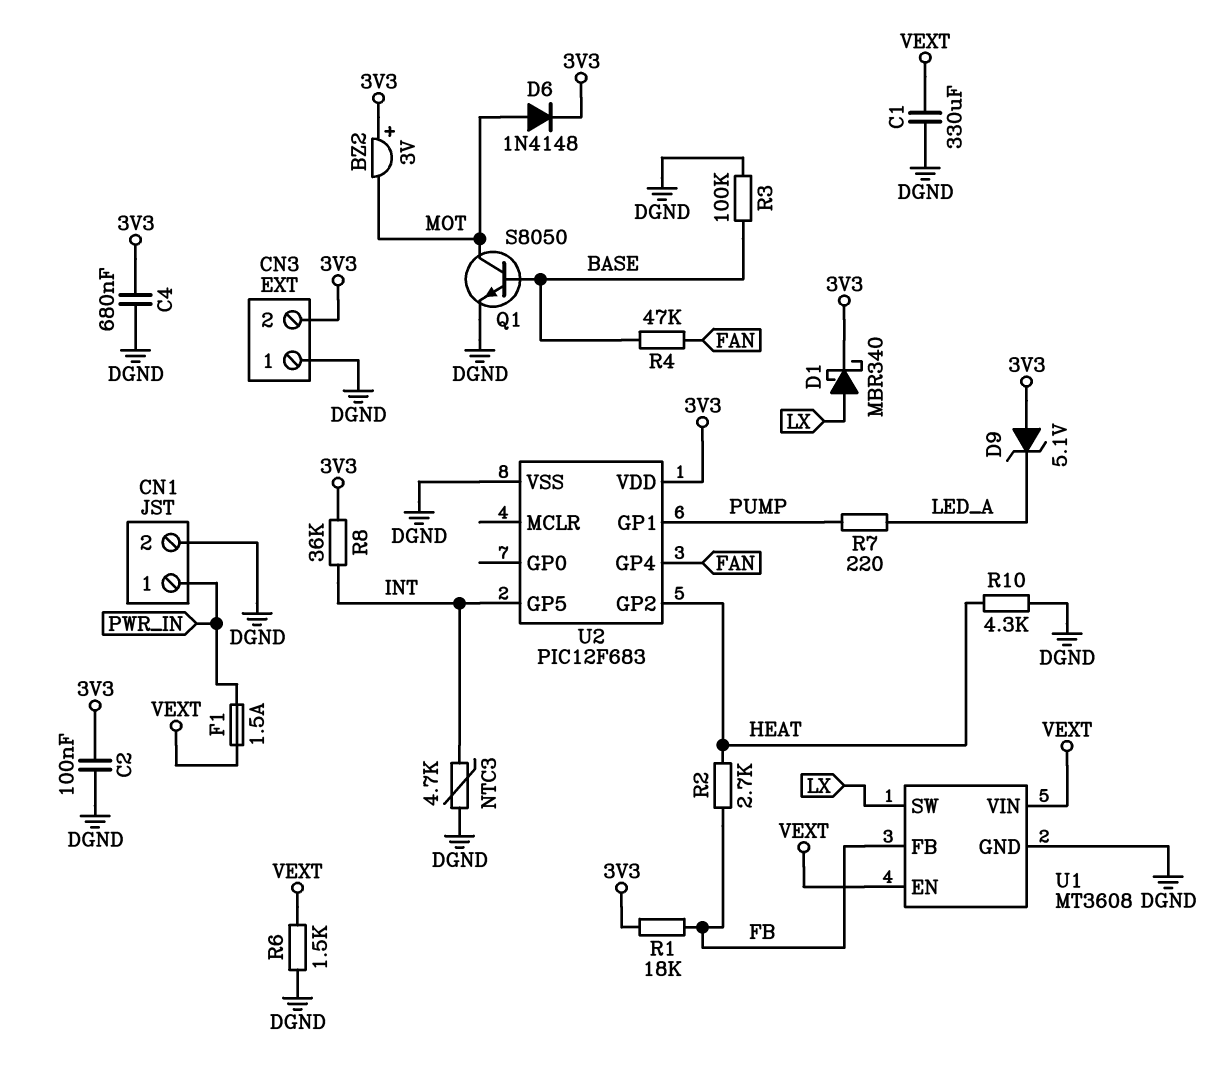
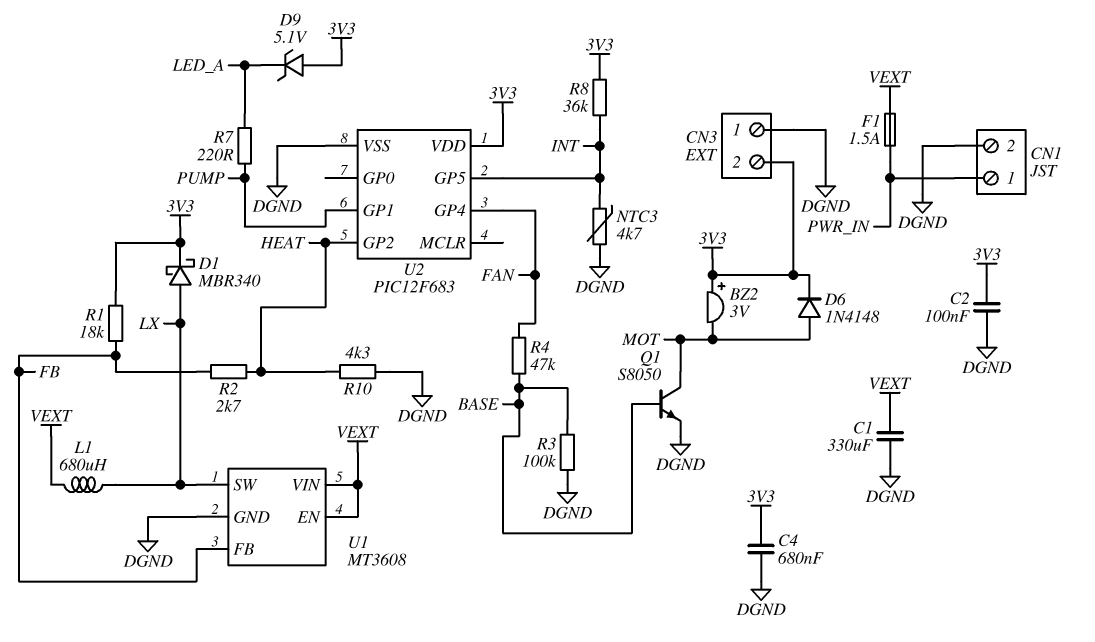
L1: none -> 680uH (LX, VEXT)
R6: 1.5k (DGND, VEXT) -> none

